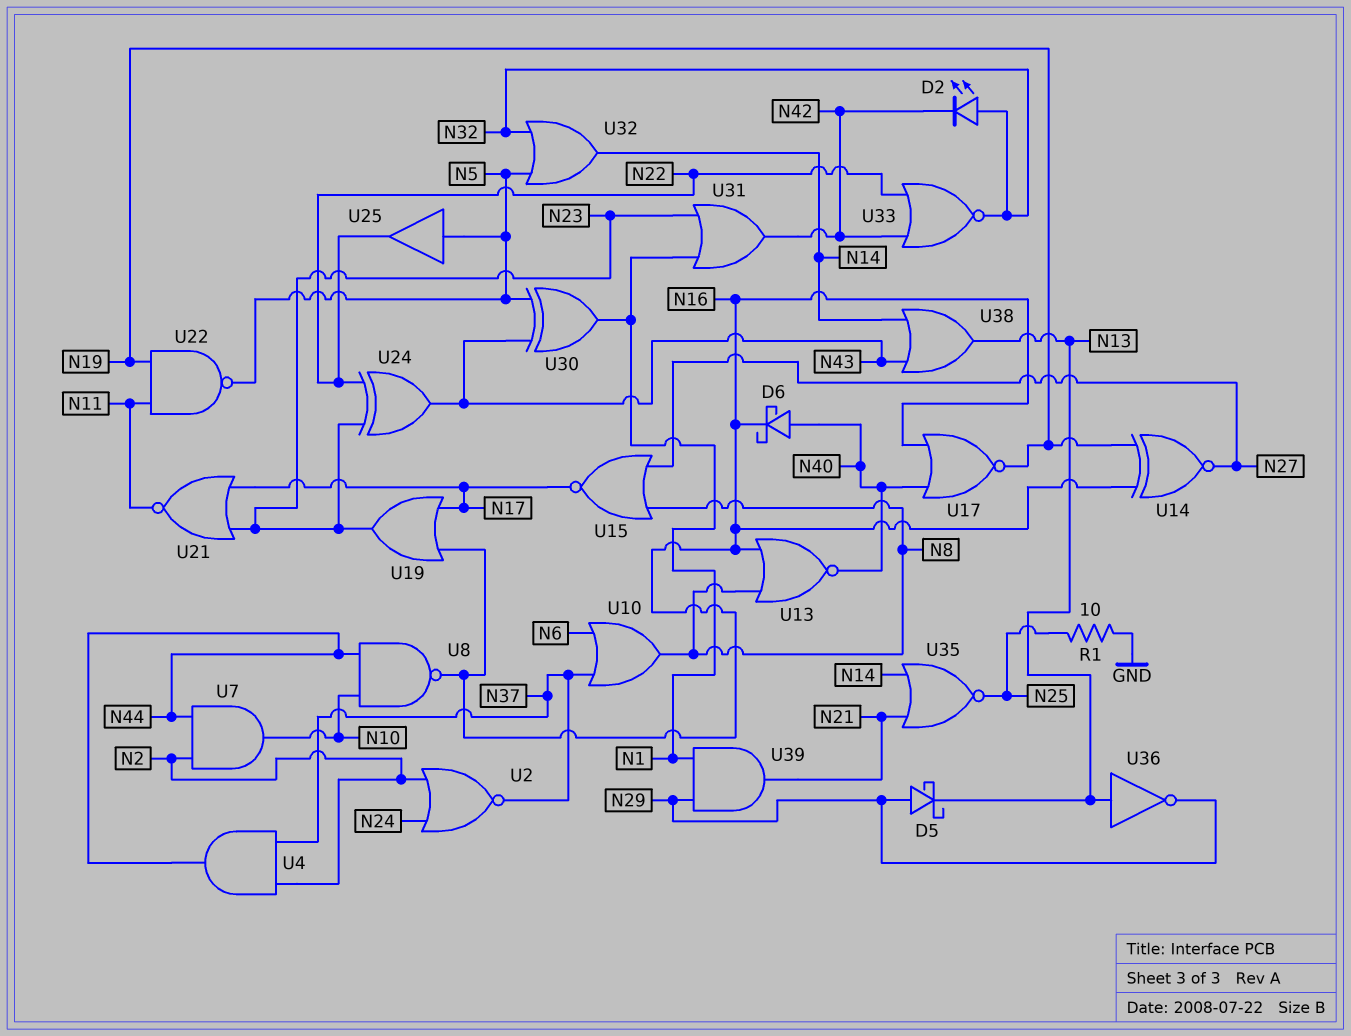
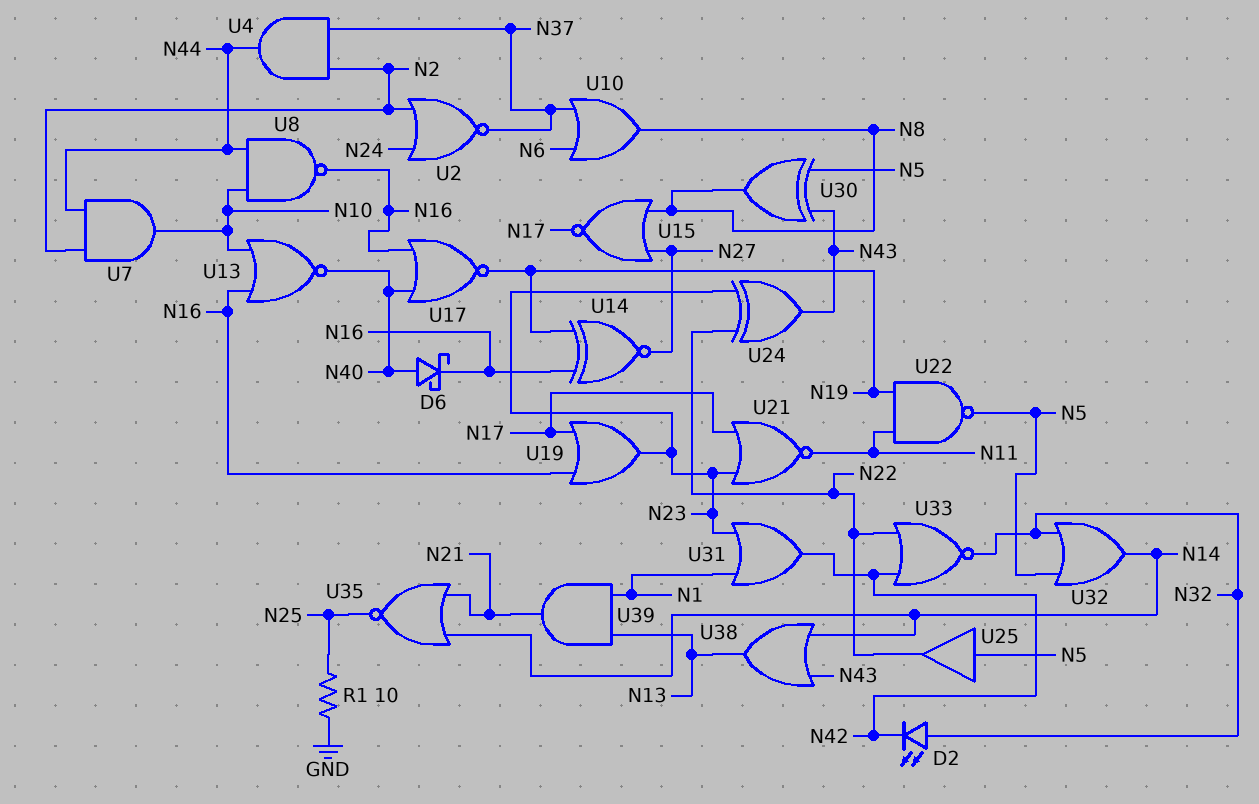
D5: schottky (A N29, K N13) -> none
U13: NOR (in N8, in N16, out N40) -> NOR (in N10, in N16, out N40)
U30: XOR (in N5, in N43, out N1) -> XOR (in N5, in N43, out N8)
U36: NOT (in N13, out N29) -> none
U39: AND (in N1, in N29, out N21) -> AND (in N1, in N13, out N21)

